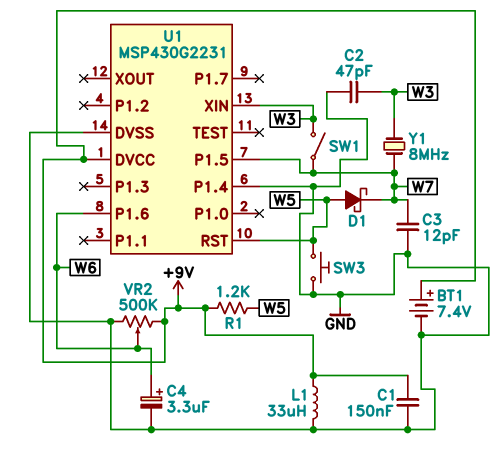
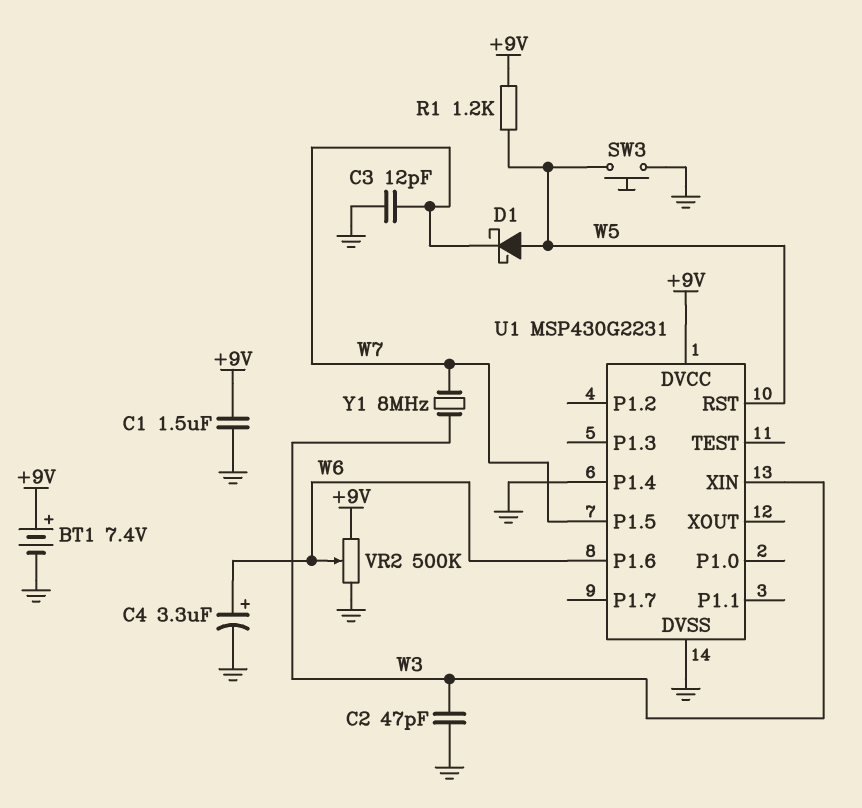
C1: 150nF (+9V, GND) -> 1.5uF (+9V, GND)
L1: 33uH (+9V, GND) -> none
SW1: switch (W3, W7) -> none

